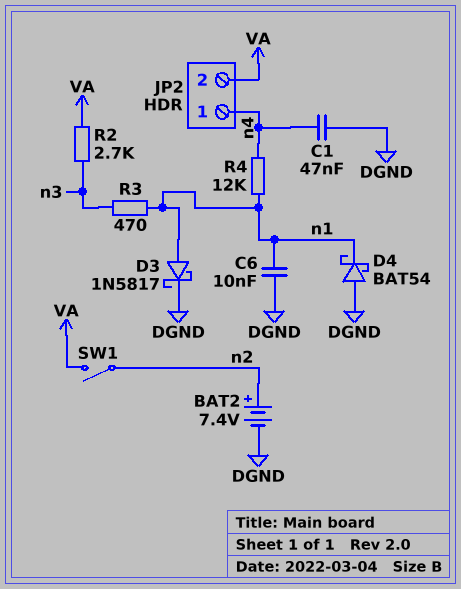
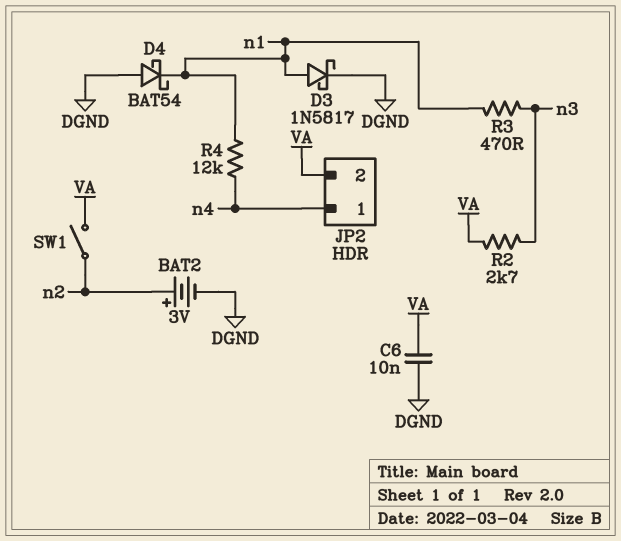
BAT2: 7.4V (plus n2, minus DGND) -> 3V (plus n2, minus DGND)
C1: 47nF (DGND, n4) -> none
C6: 10nF (DGND, n1) -> 10nF (DGND, VA)

